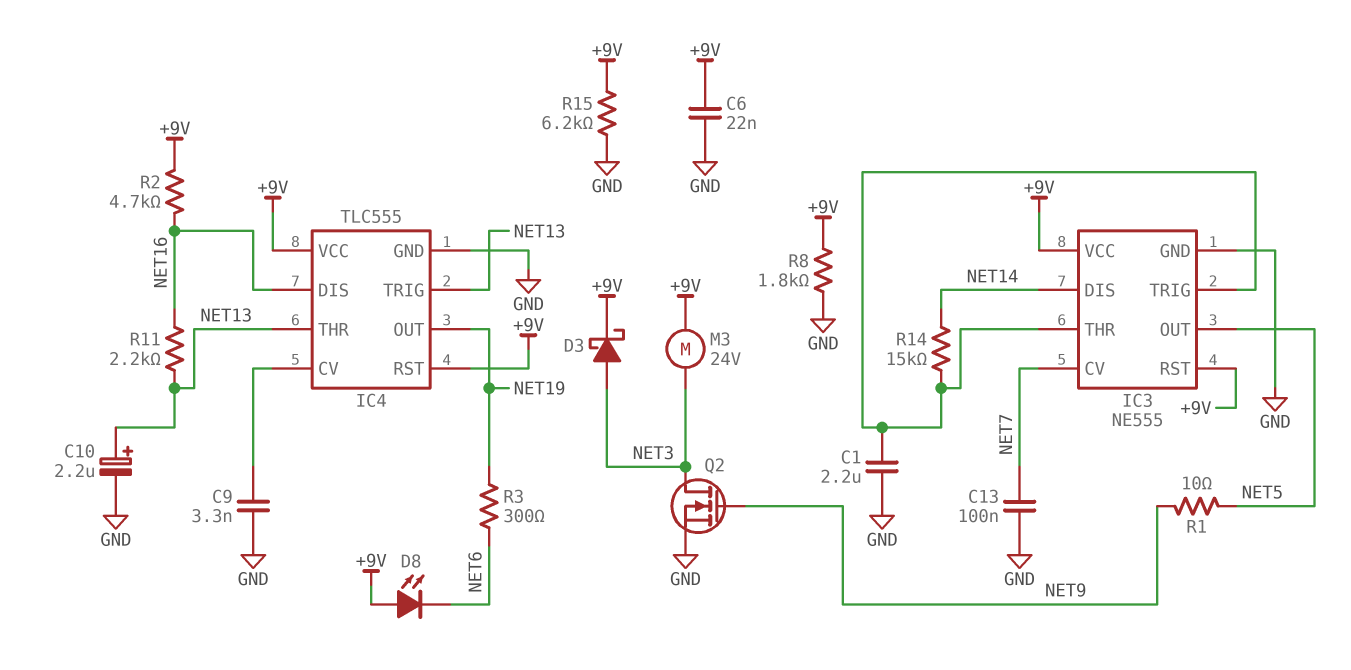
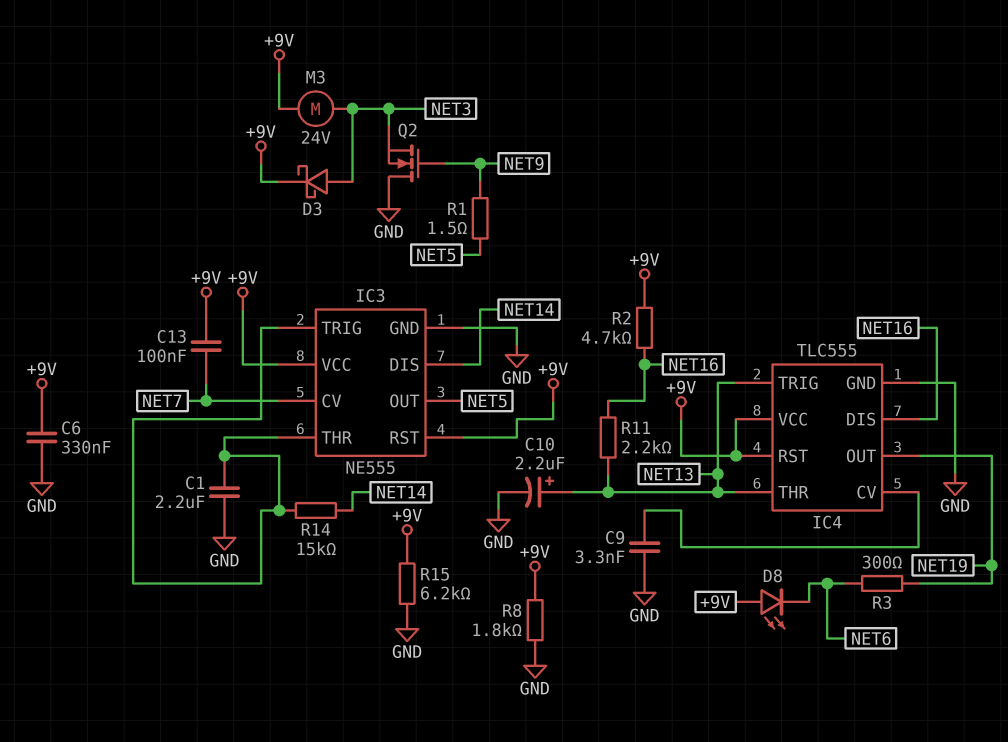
C6: 22nF (+9V, GND) -> 330nF (+9V, GND)
C13: 100nF (GND, NET7) -> 100nF (+9V, NET7)
Q2: NMOS (G NET9, D NET3, S GND) -> NMOS (G NET9, D GND, S NET3)
R1: 10 (NET5, NET9) -> 1.5 (NET5, NET9)

